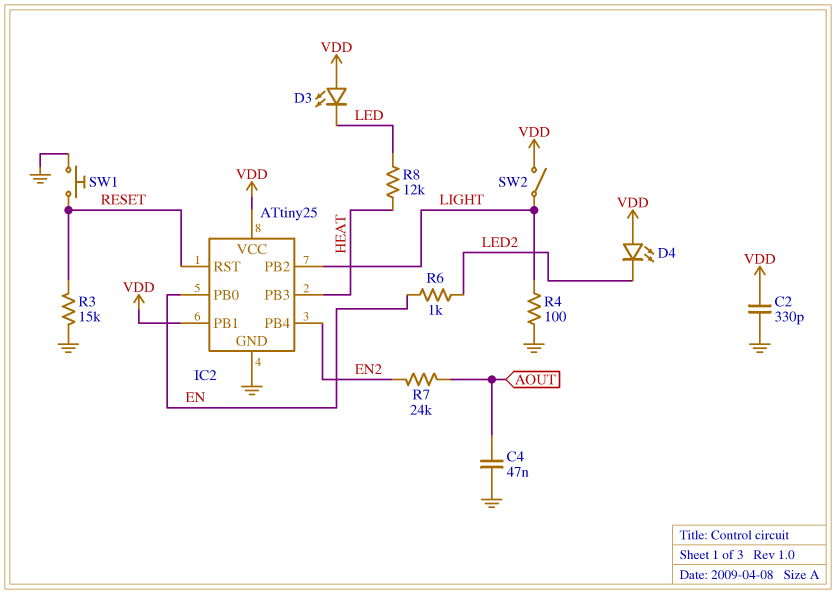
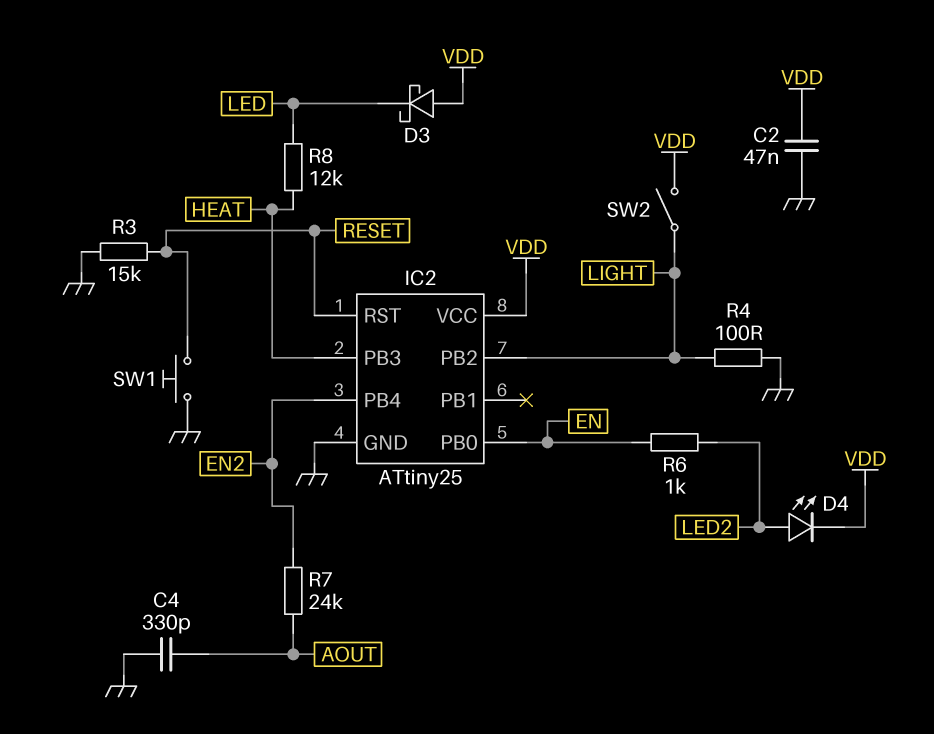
C2: 330pF (GND, VDD) -> 47nF (GND, VDD)
C4: 47nF (AOUT, GND) -> 330pF (AOUT, GND)
D3: LED (A VDD, K LED) -> schottky (A VDD, K LED)
D4: LED (A VDD, K LED2) -> LED (A LED2, K VDD)
IC2 pin PB1: VDD -> none

